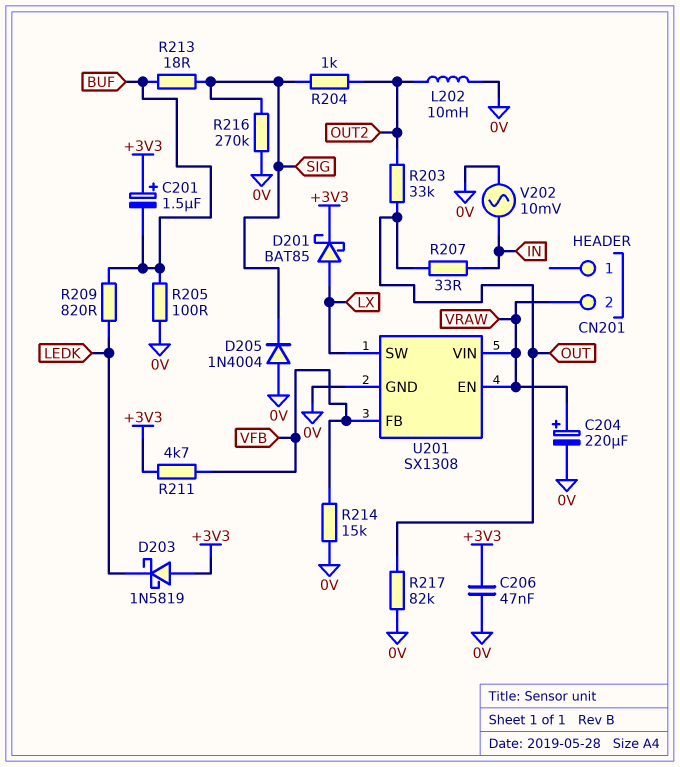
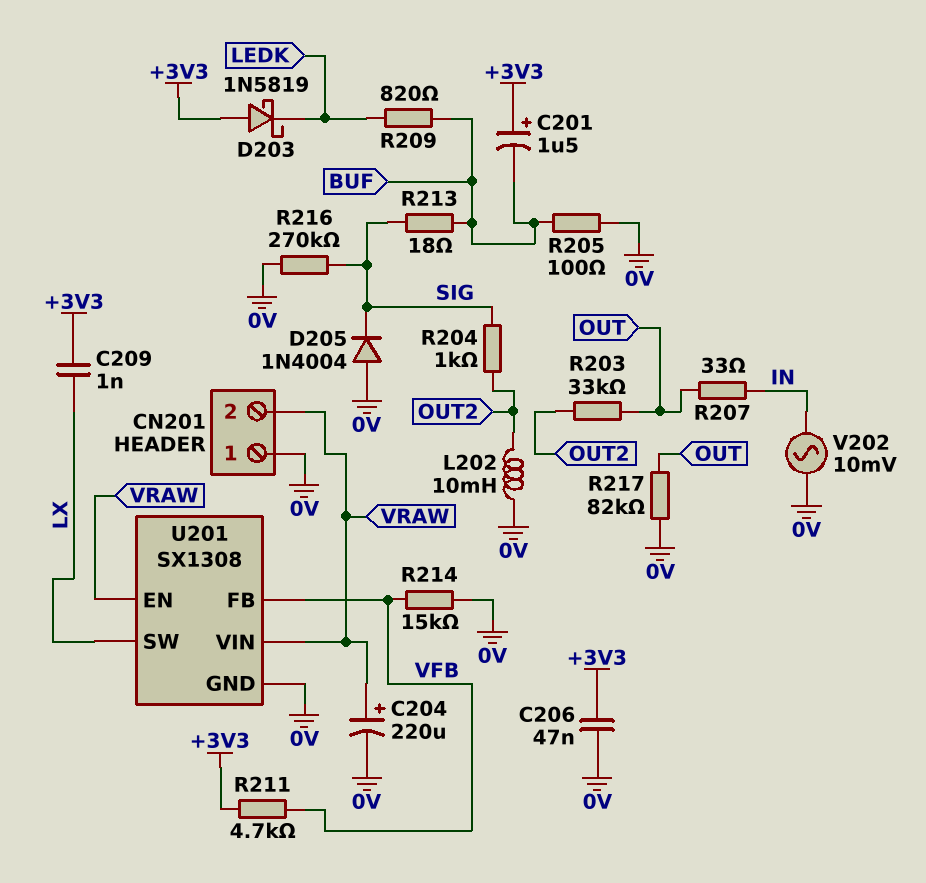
C209: none -> 1nF (+3V3, LX)
CN201 pin 1: none -> 0V
D201: schottky BAT85 (A LX, K +3V3) -> none

